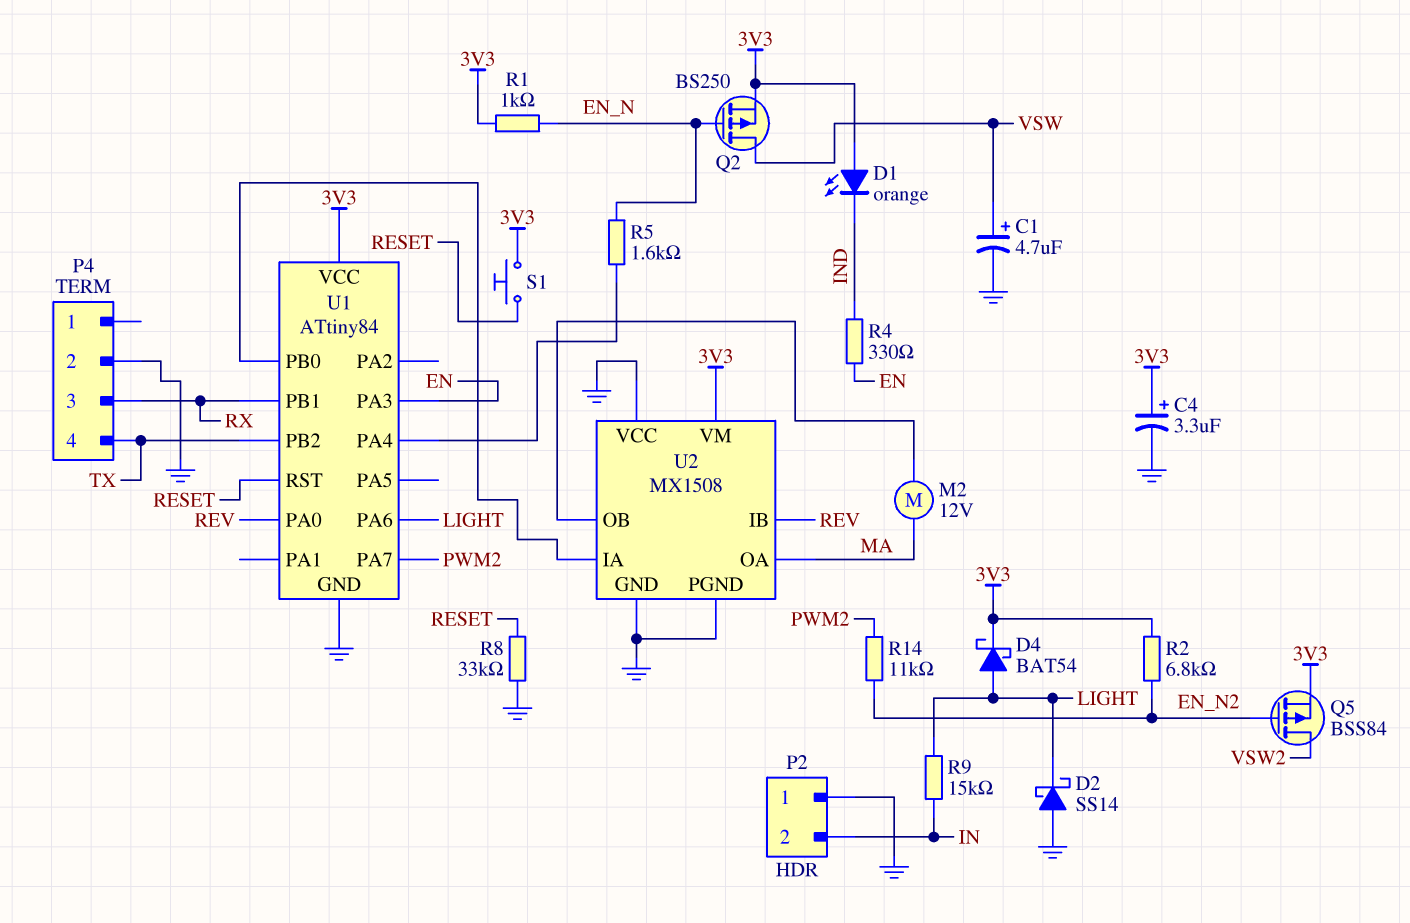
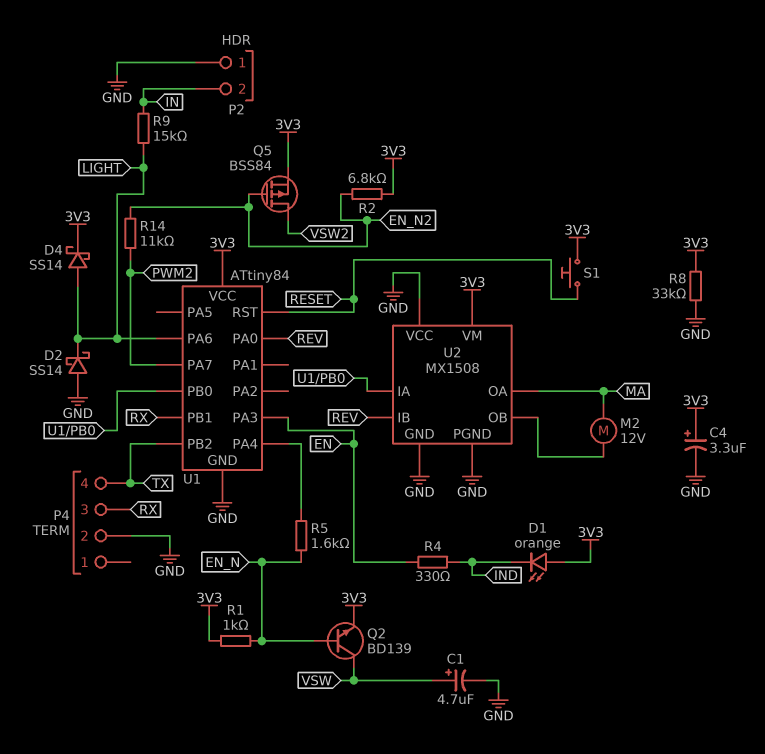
D4: schottky BAT54 (A LIGHT, K 3V3) -> schottky SS14 (A LIGHT, K 3V3)
Q2: PMOS BS250 (G EN_N, D VSW, S 3V3) -> NPN BD139 (B EN_N, C VSW, E 3V3)
R8: 33k (GND, RESET) -> 33k (3V3, GND)

